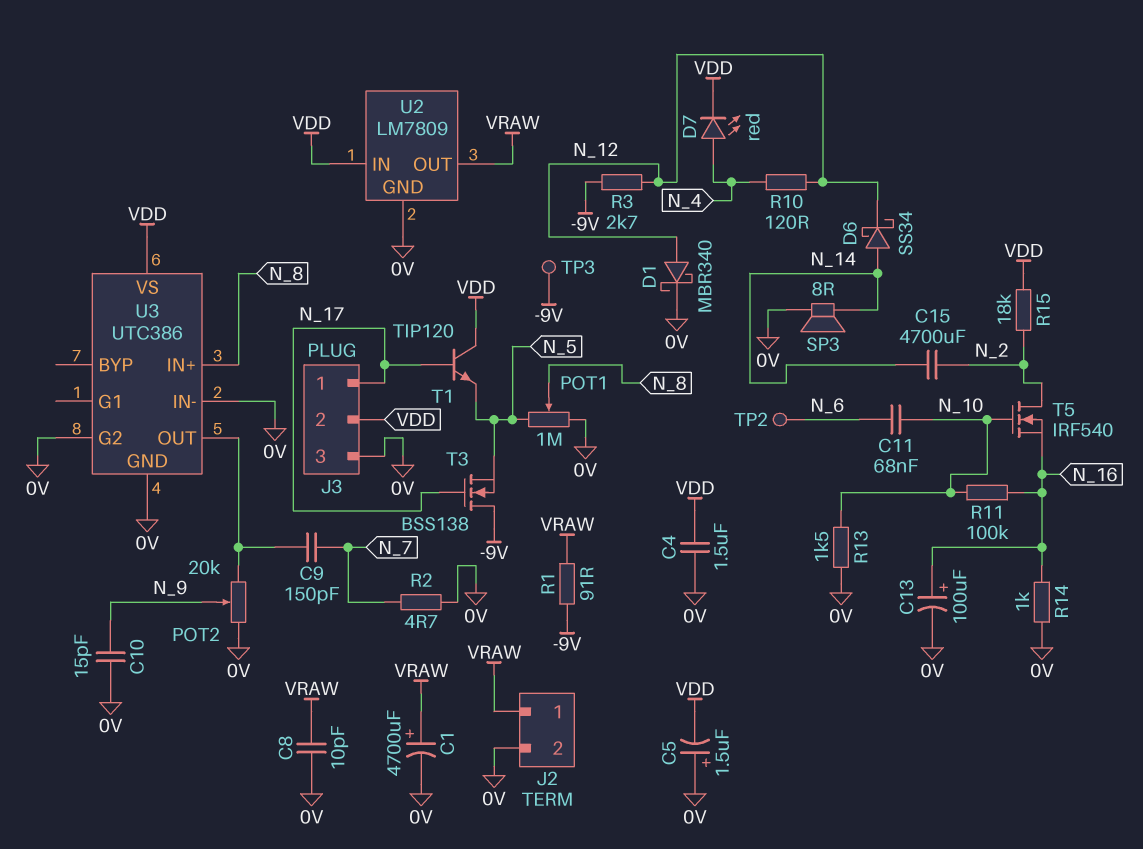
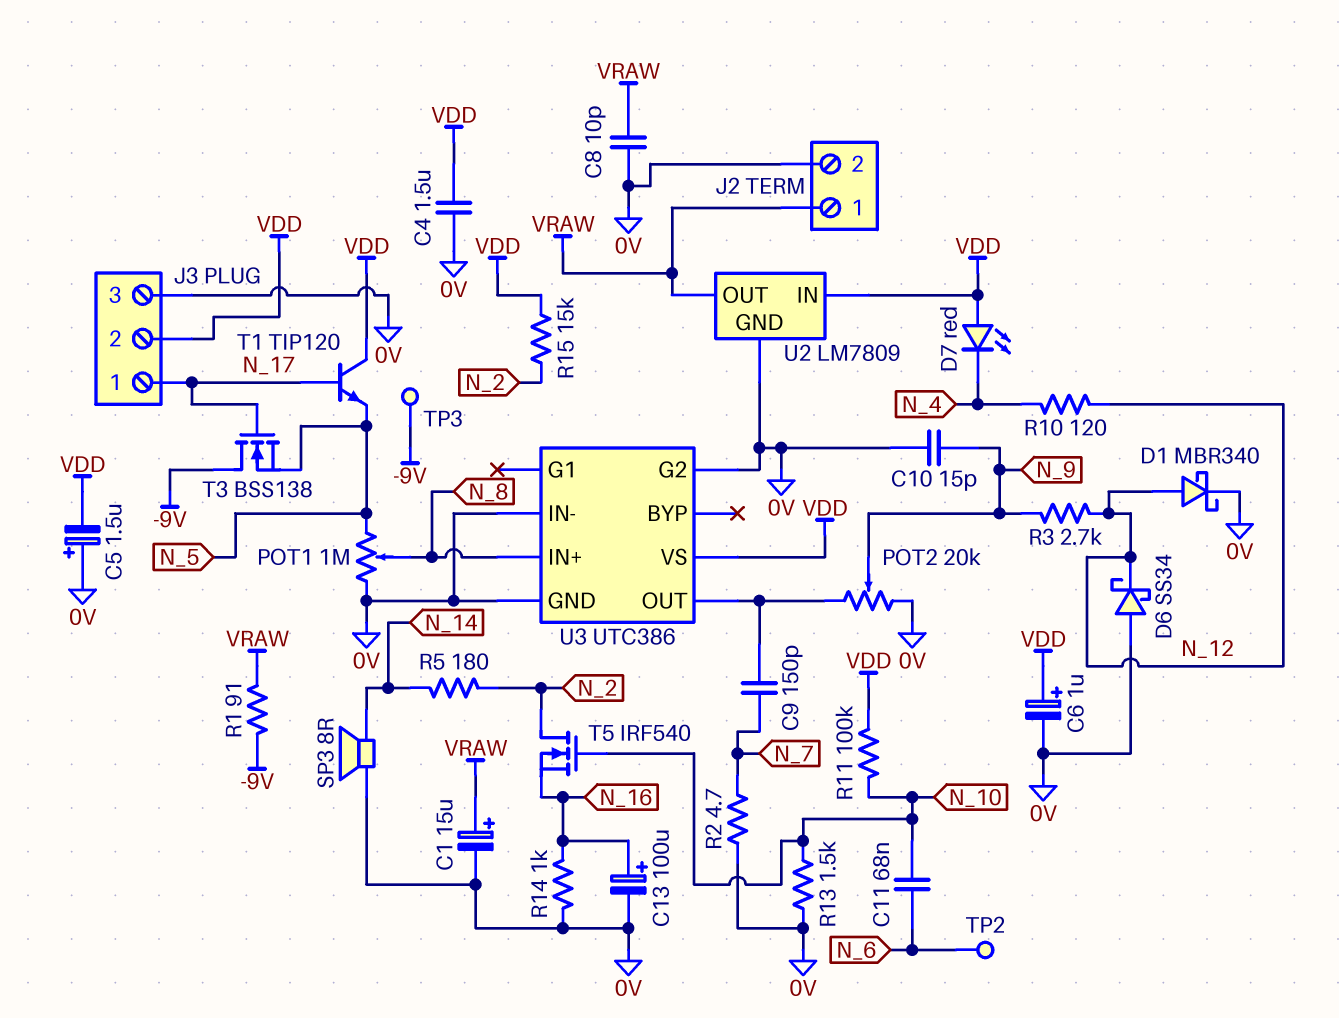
C1: 4700uF (plus VRAW, minus 0V) -> 15uF (plus VRAW, minus 0V)
C6: none -> 1uF (plus VDD, minus 0V)
C15: 4700uF (N_2, N_14) -> none
D6: schottky SS34 (A N_14, K N_12) -> schottky SS34 (A 0V, K N_12)
D7: LED red (A N_4, K VDD) -> LED red (A VDD, K N_4)
R3: 2.7k (-9V, N_12) -> 2.7k (N_9, N_12)
R5: none -> 180 (N_2, N_14)
R11: 100k (N_10, N_16) -> 100k (N_10, VDD)
R15: 18k (N_2, VDD) -> 15k (N_2, VDD)

